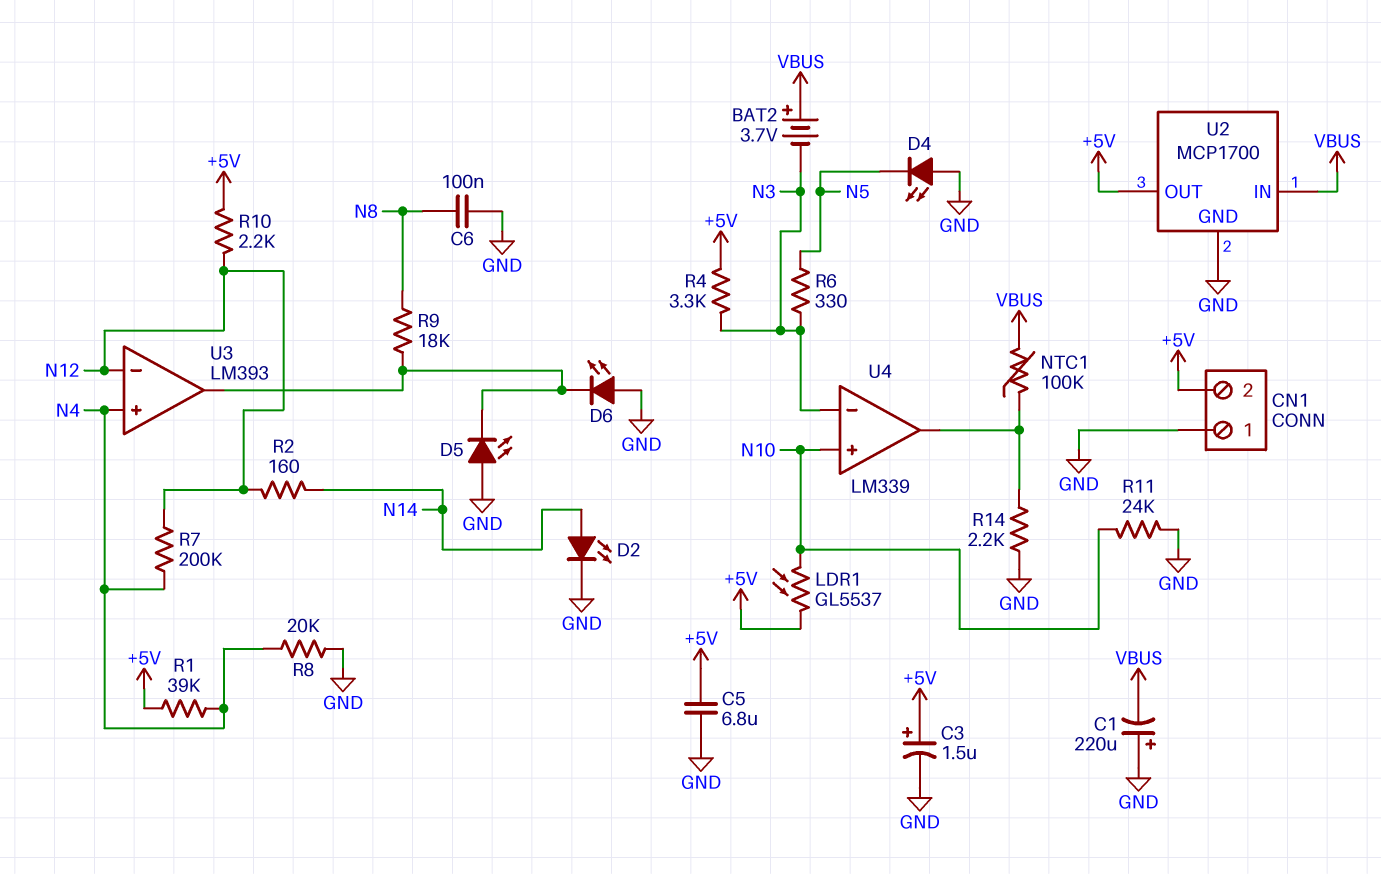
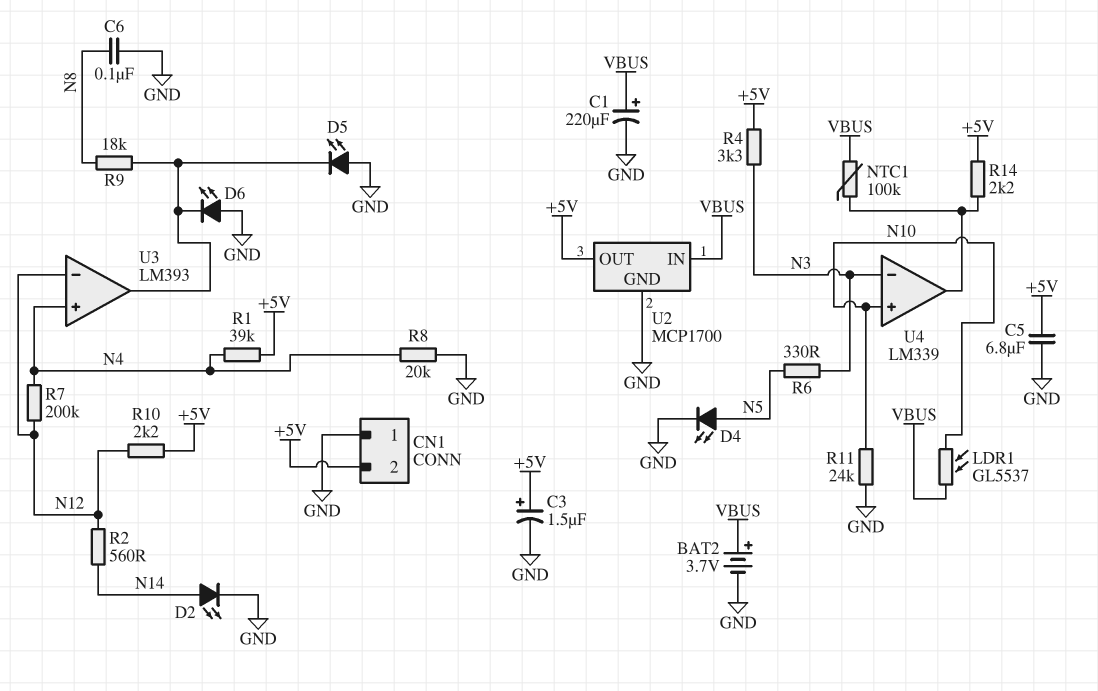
BAT2: 3.7V (plus VBUS, minus N3) -> 3.7V (plus VBUS, minus GND)
C1: 220uF (plus GND, minus VBUS) -> 220uF (plus VBUS, minus GND)
D4: LED (A GND, K N5) -> LED (A N5, K GND)
LDR1: GL5537 (+5V, N10) -> GL5537 (N10, VBUS)
R2: 160 (N12, N14) -> 560 (N12, N14)
R14: 2.2k (GND, U4/out) -> 2.2k (+5V, U4/out)

